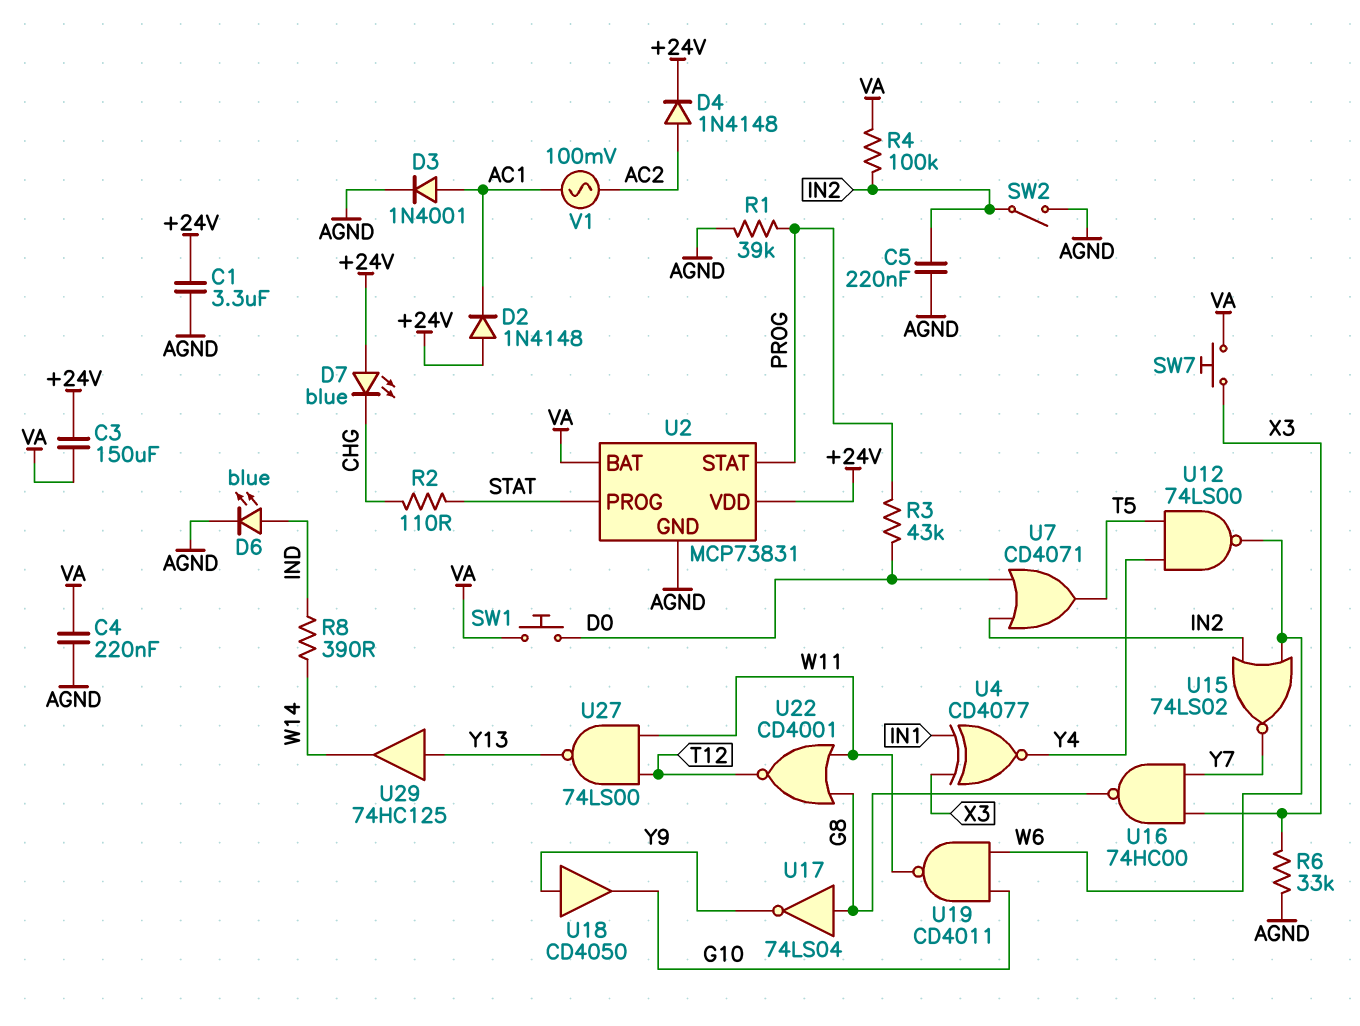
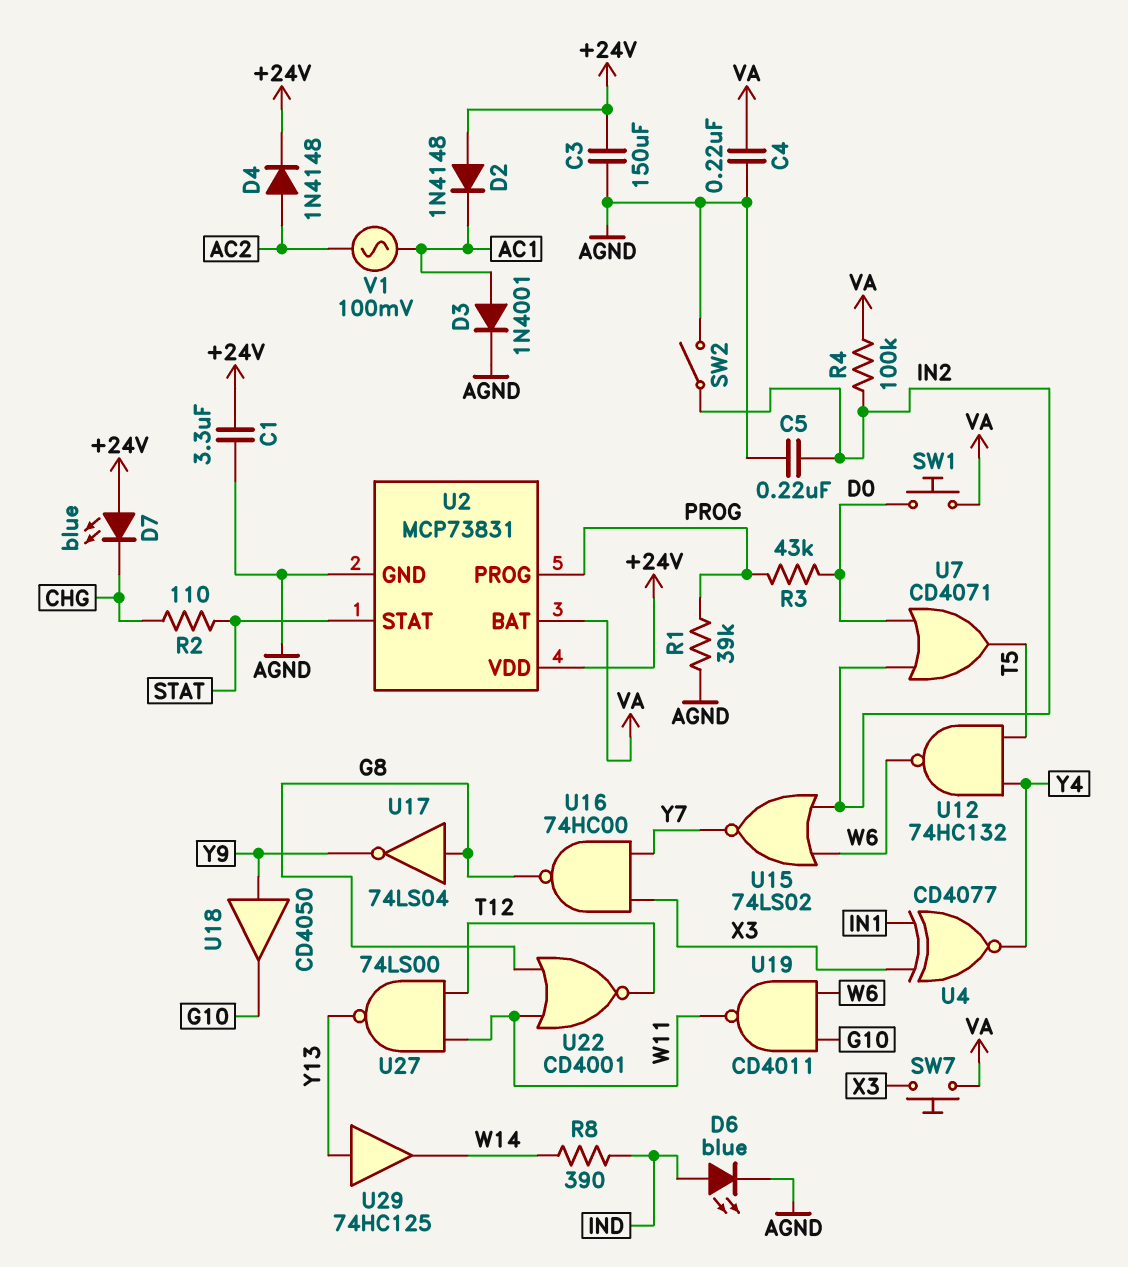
C3: 150uF (+24V, VA) -> 150uF (+24V, AGND)
R6: 33k (AGND, X3) -> none
U2 pin PROG: STAT -> PROG
U2 pin STAT: PROG -> STAT
U12: NAND 74LS00 (in T5, in Y4, out W6) -> NAND 74HC132 (in T5, in Y4, out W6)

